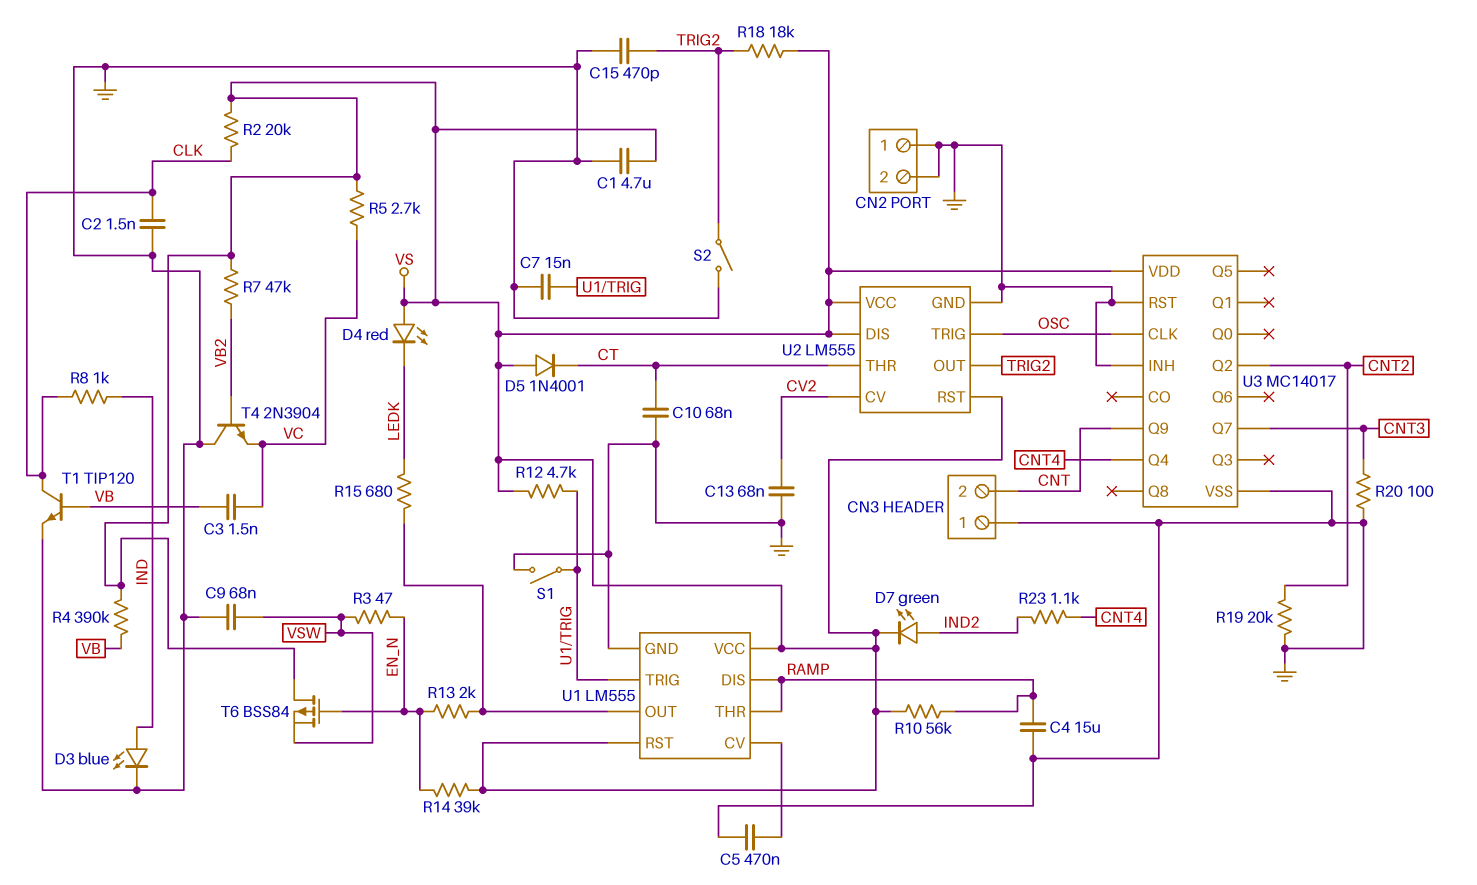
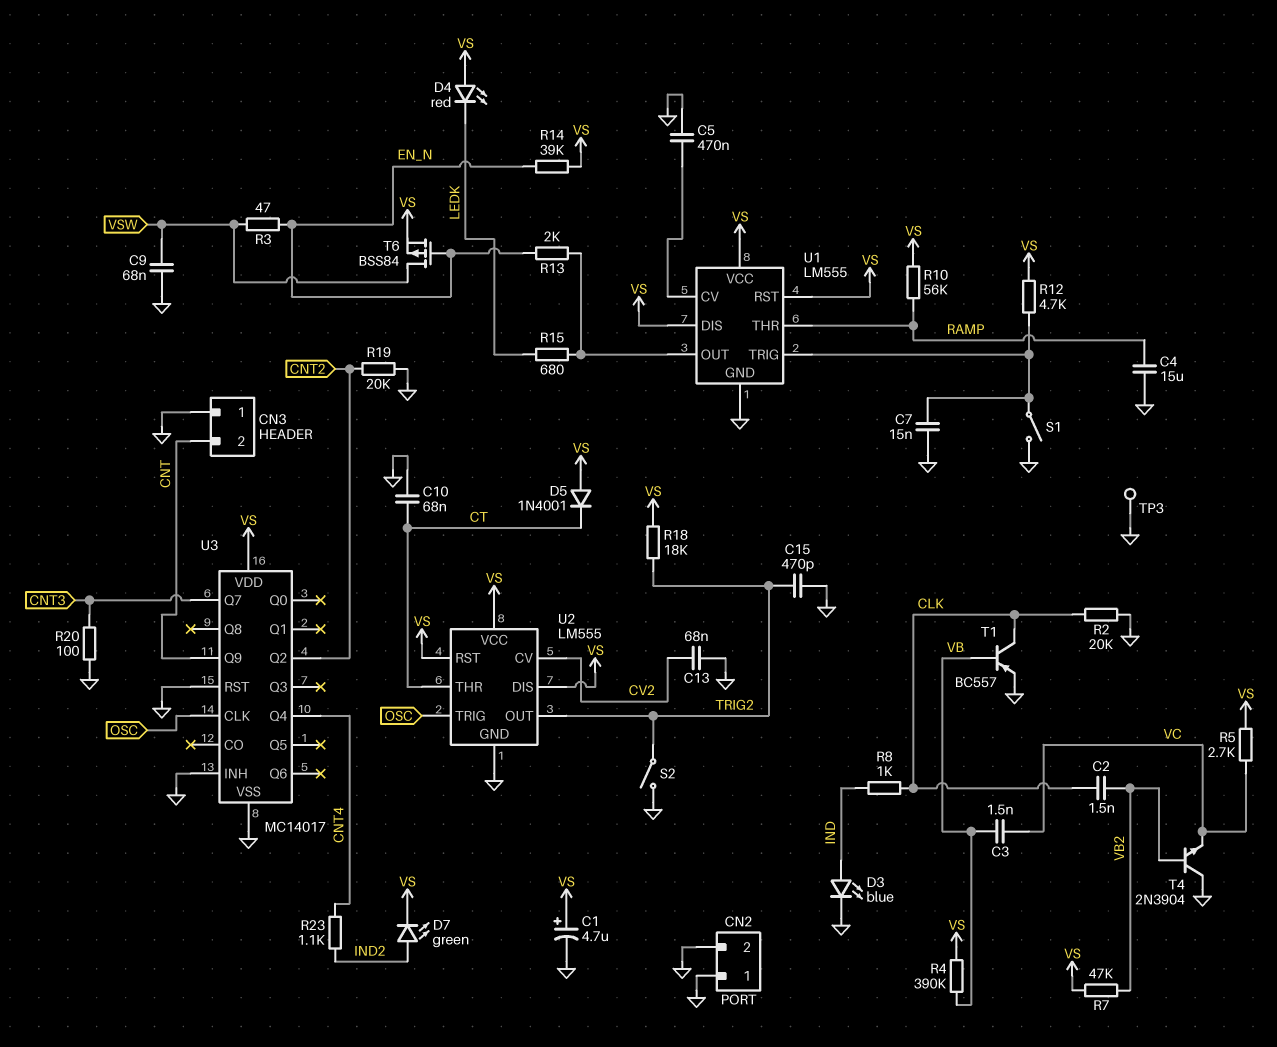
C1: 4.7uF (GND, VS) -> 4.7uF (plus VS, minus GND)
C2: 1.5nF (CLK, GND) -> 1.5nF (CLK, VB2)
R2: 20k (CLK, VS) -> 20k (CLK, GND)
T1: NPN TIP120 (B VB, C CLK, E GND) -> PNP BC557 (B VB, C CLK, E GND)
T6: PMOS BSS84 (G EN_N, D VS, S VSW) -> PMOS BSS84 (G EN_N, D VSW, S VS)
TP3: none -> test point (GND)
U1 pin DIS: RAMP -> VS

